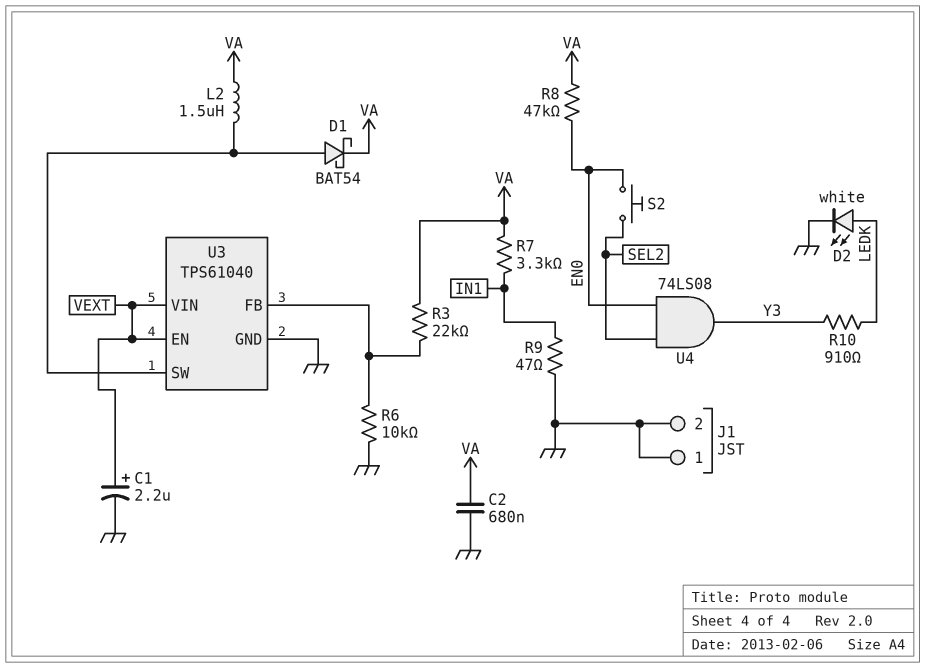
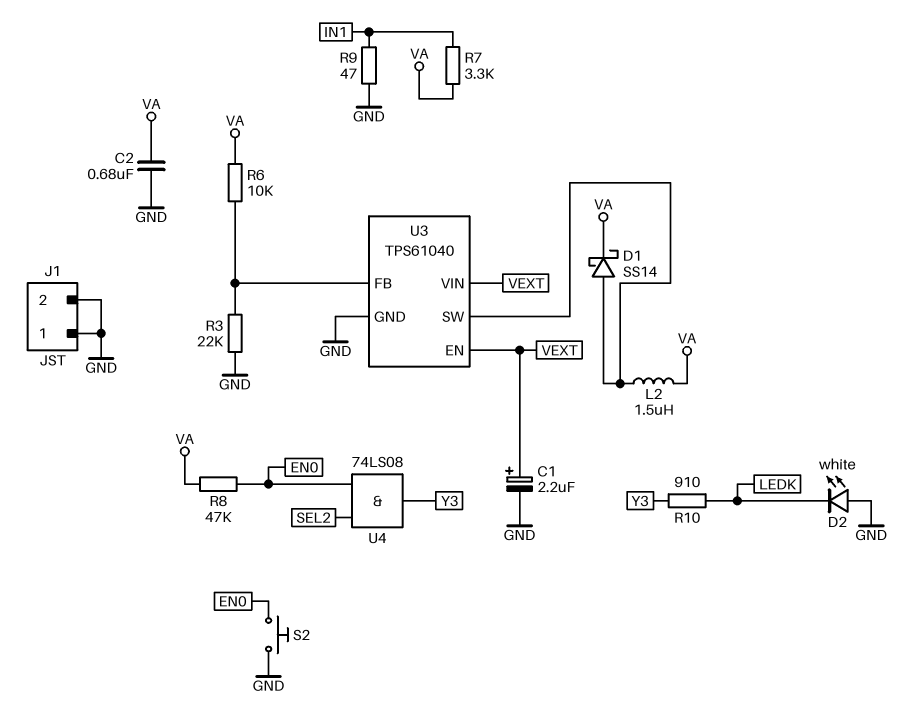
D1: schottky BAT54 (A U3/SW, K VA) -> schottky SS14 (A U3/SW, K VA)
D2: LED white (A LEDK, K GND) -> LED white (A GND, K LEDK)
R3: 22k (U3/FB, VA) -> 22k (GND, U3/FB)
R6: 10k (GND, U3/FB) -> 10k (U3/FB, VA)
S2: button (EN0, SEL2) -> button (EN0, GND)

